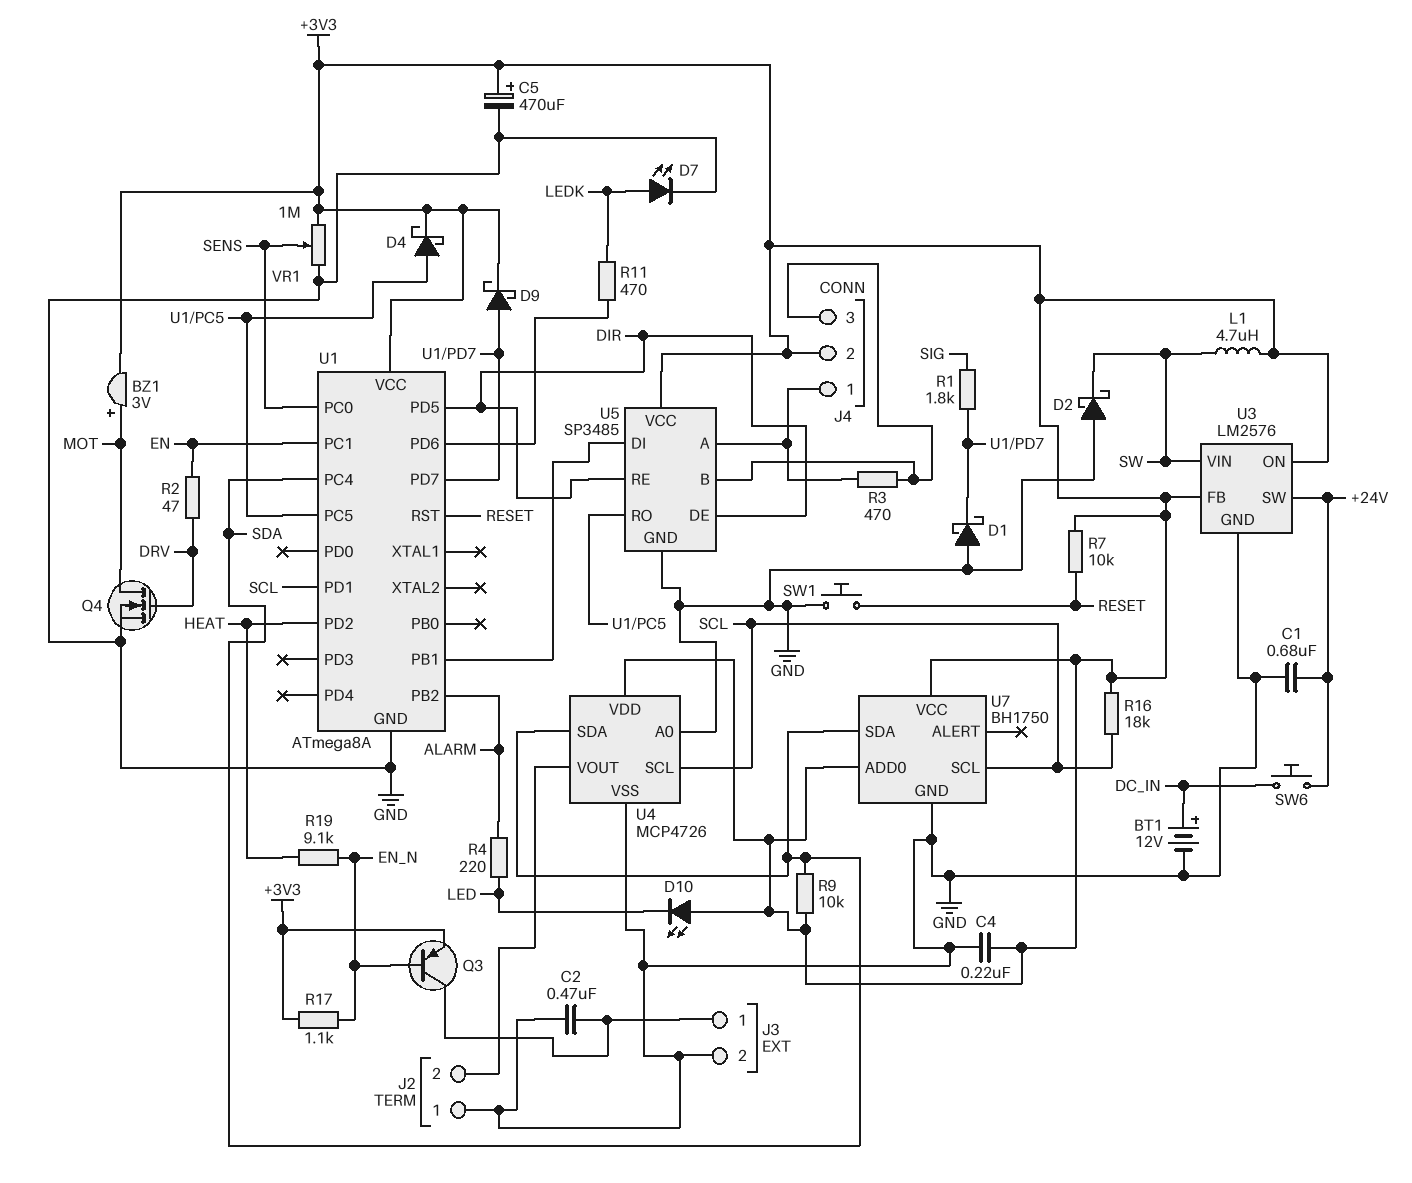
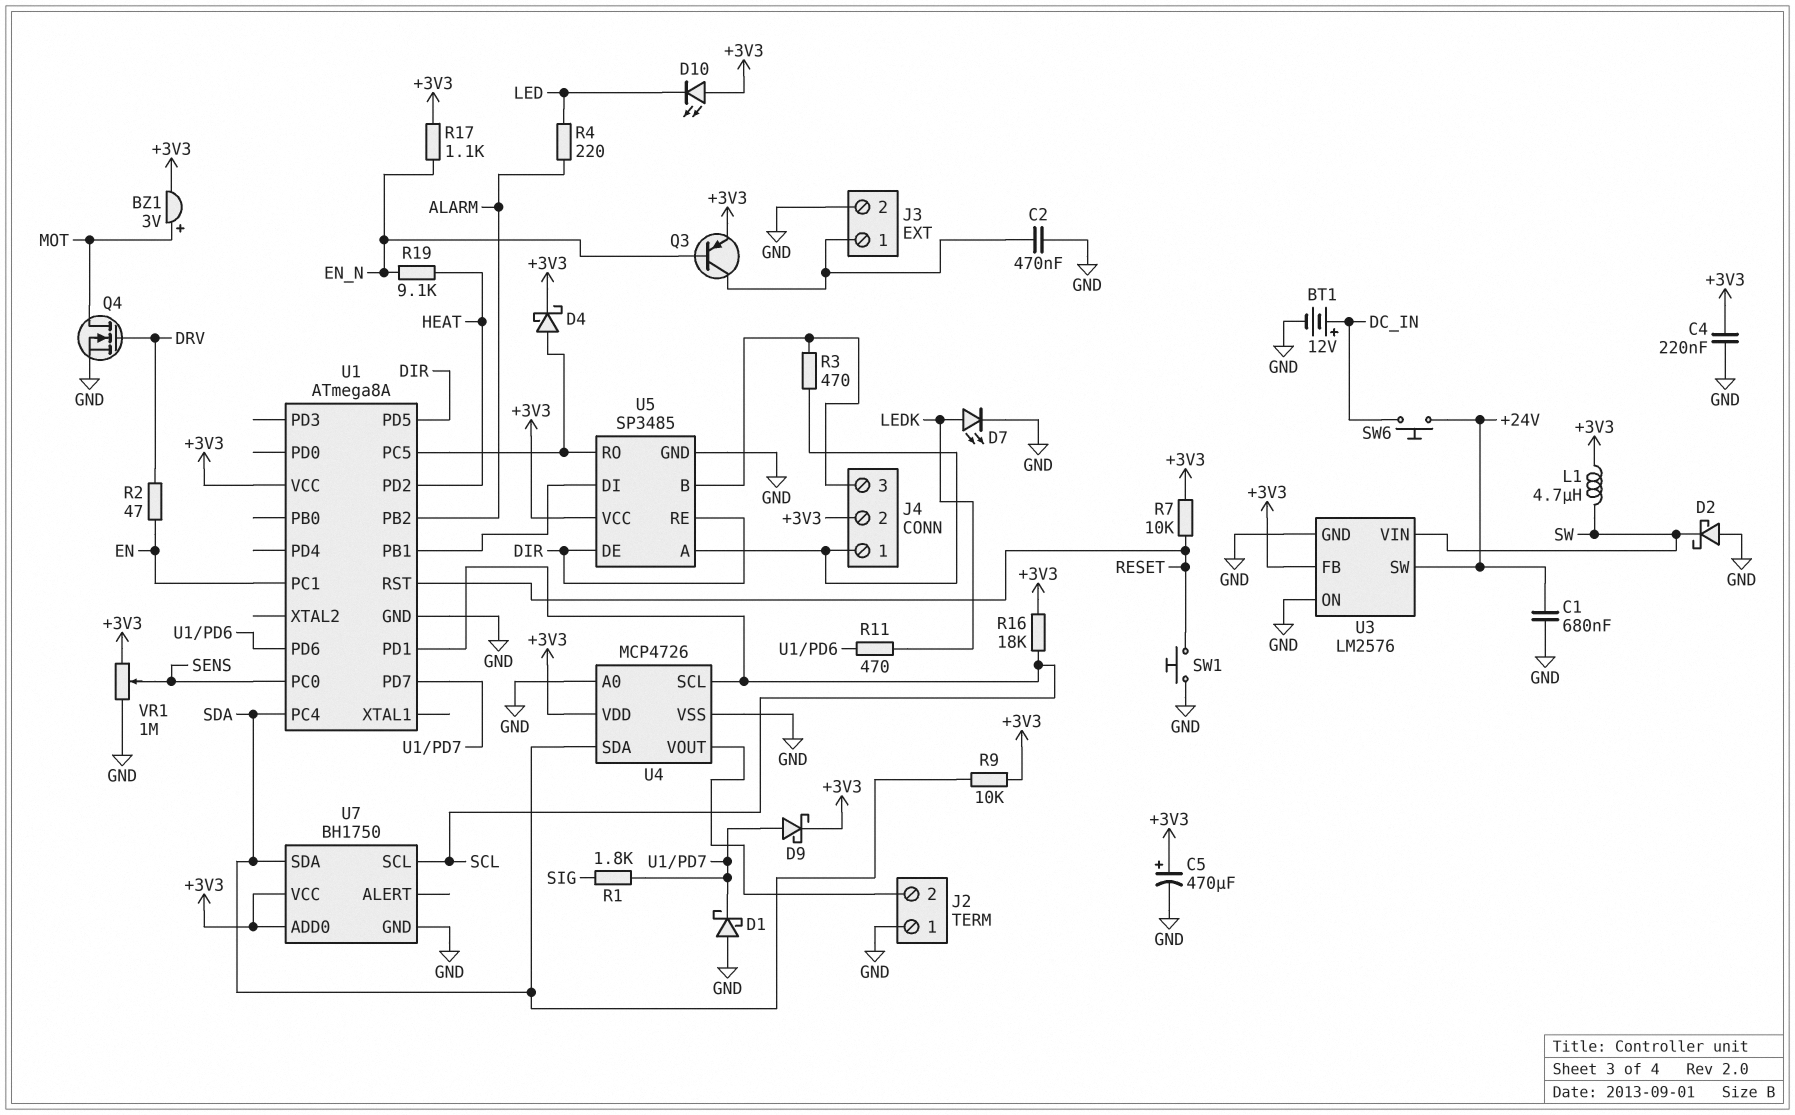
U3 pin ON: +3V3 -> GND

